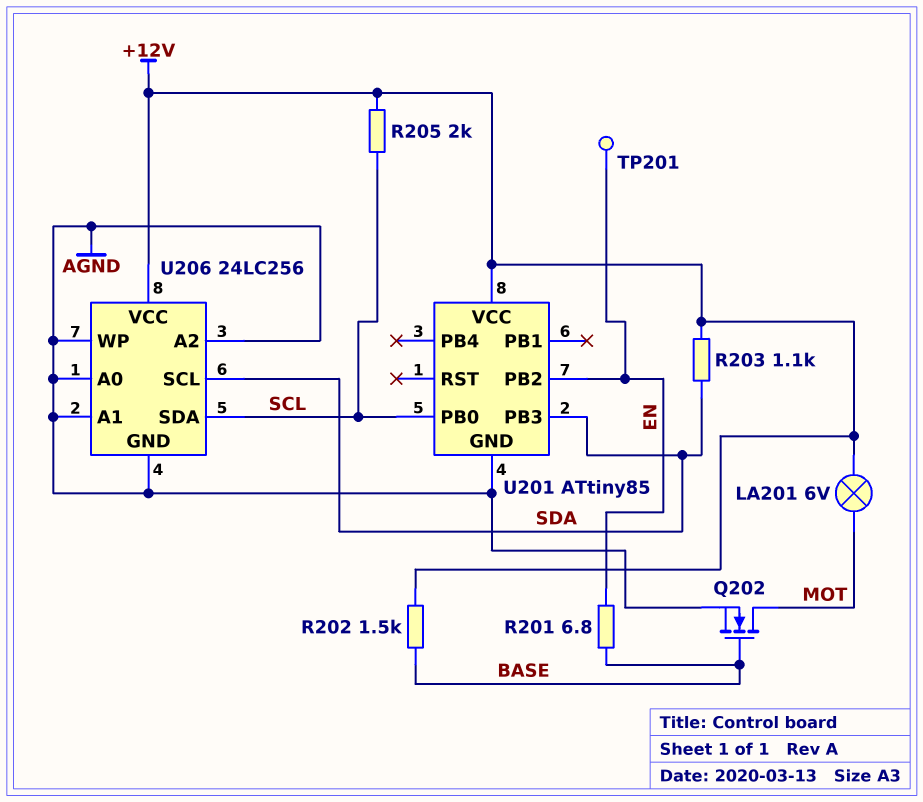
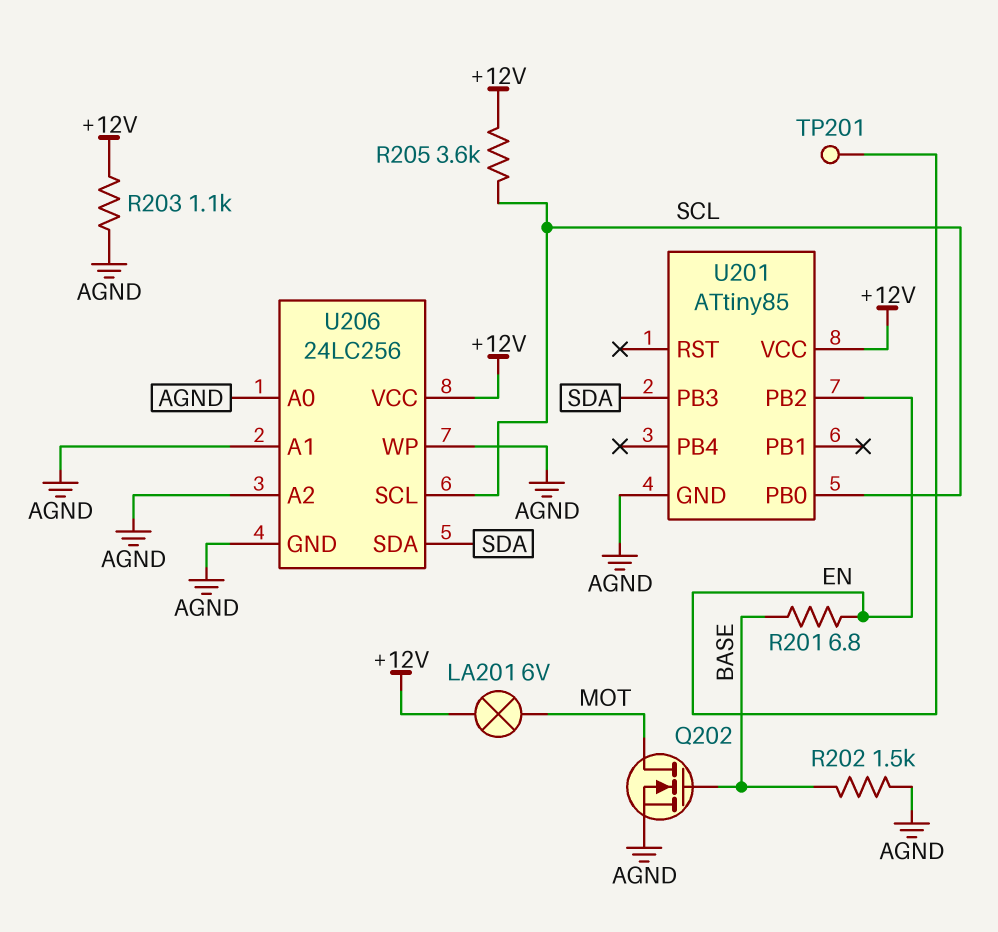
R202: 1.5k (+12V, BASE) -> 1.5k (AGND, BASE)
R203: 1.1k (+12V, SDA) -> 1.1k (+12V, AGND)
R205: 2k (+12V, SCL) -> 3.6k (+12V, SCL)
U206 pin SCL: SDA -> SCL
U206 pin SDA: SCL -> SDA

